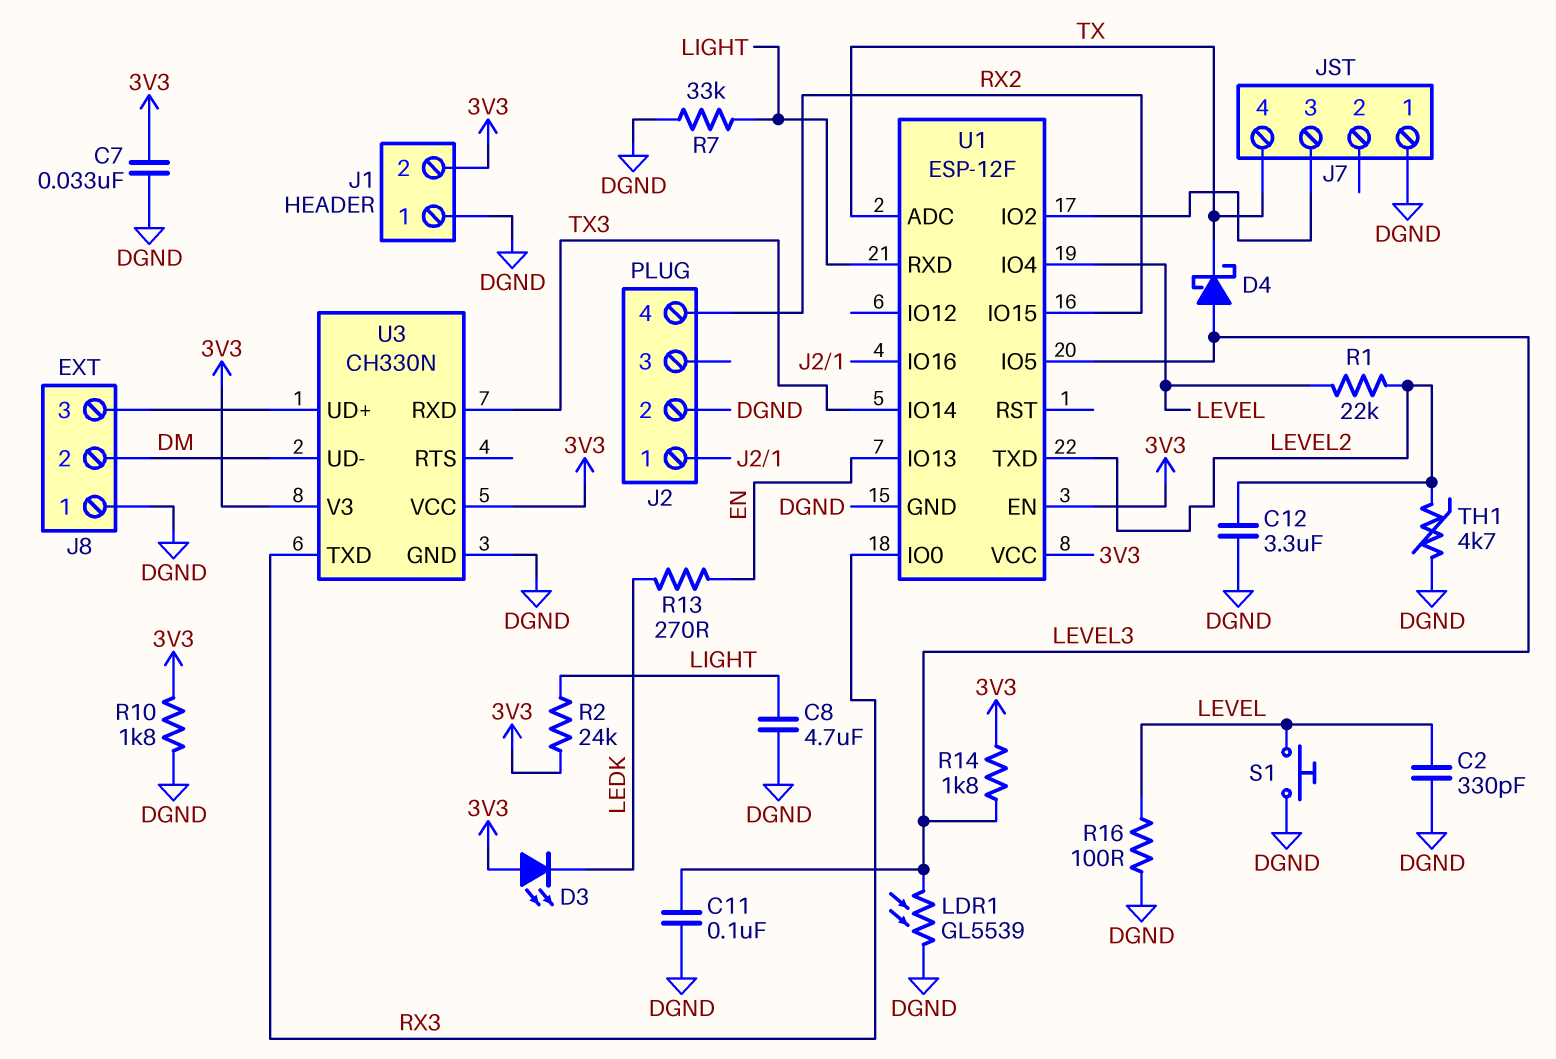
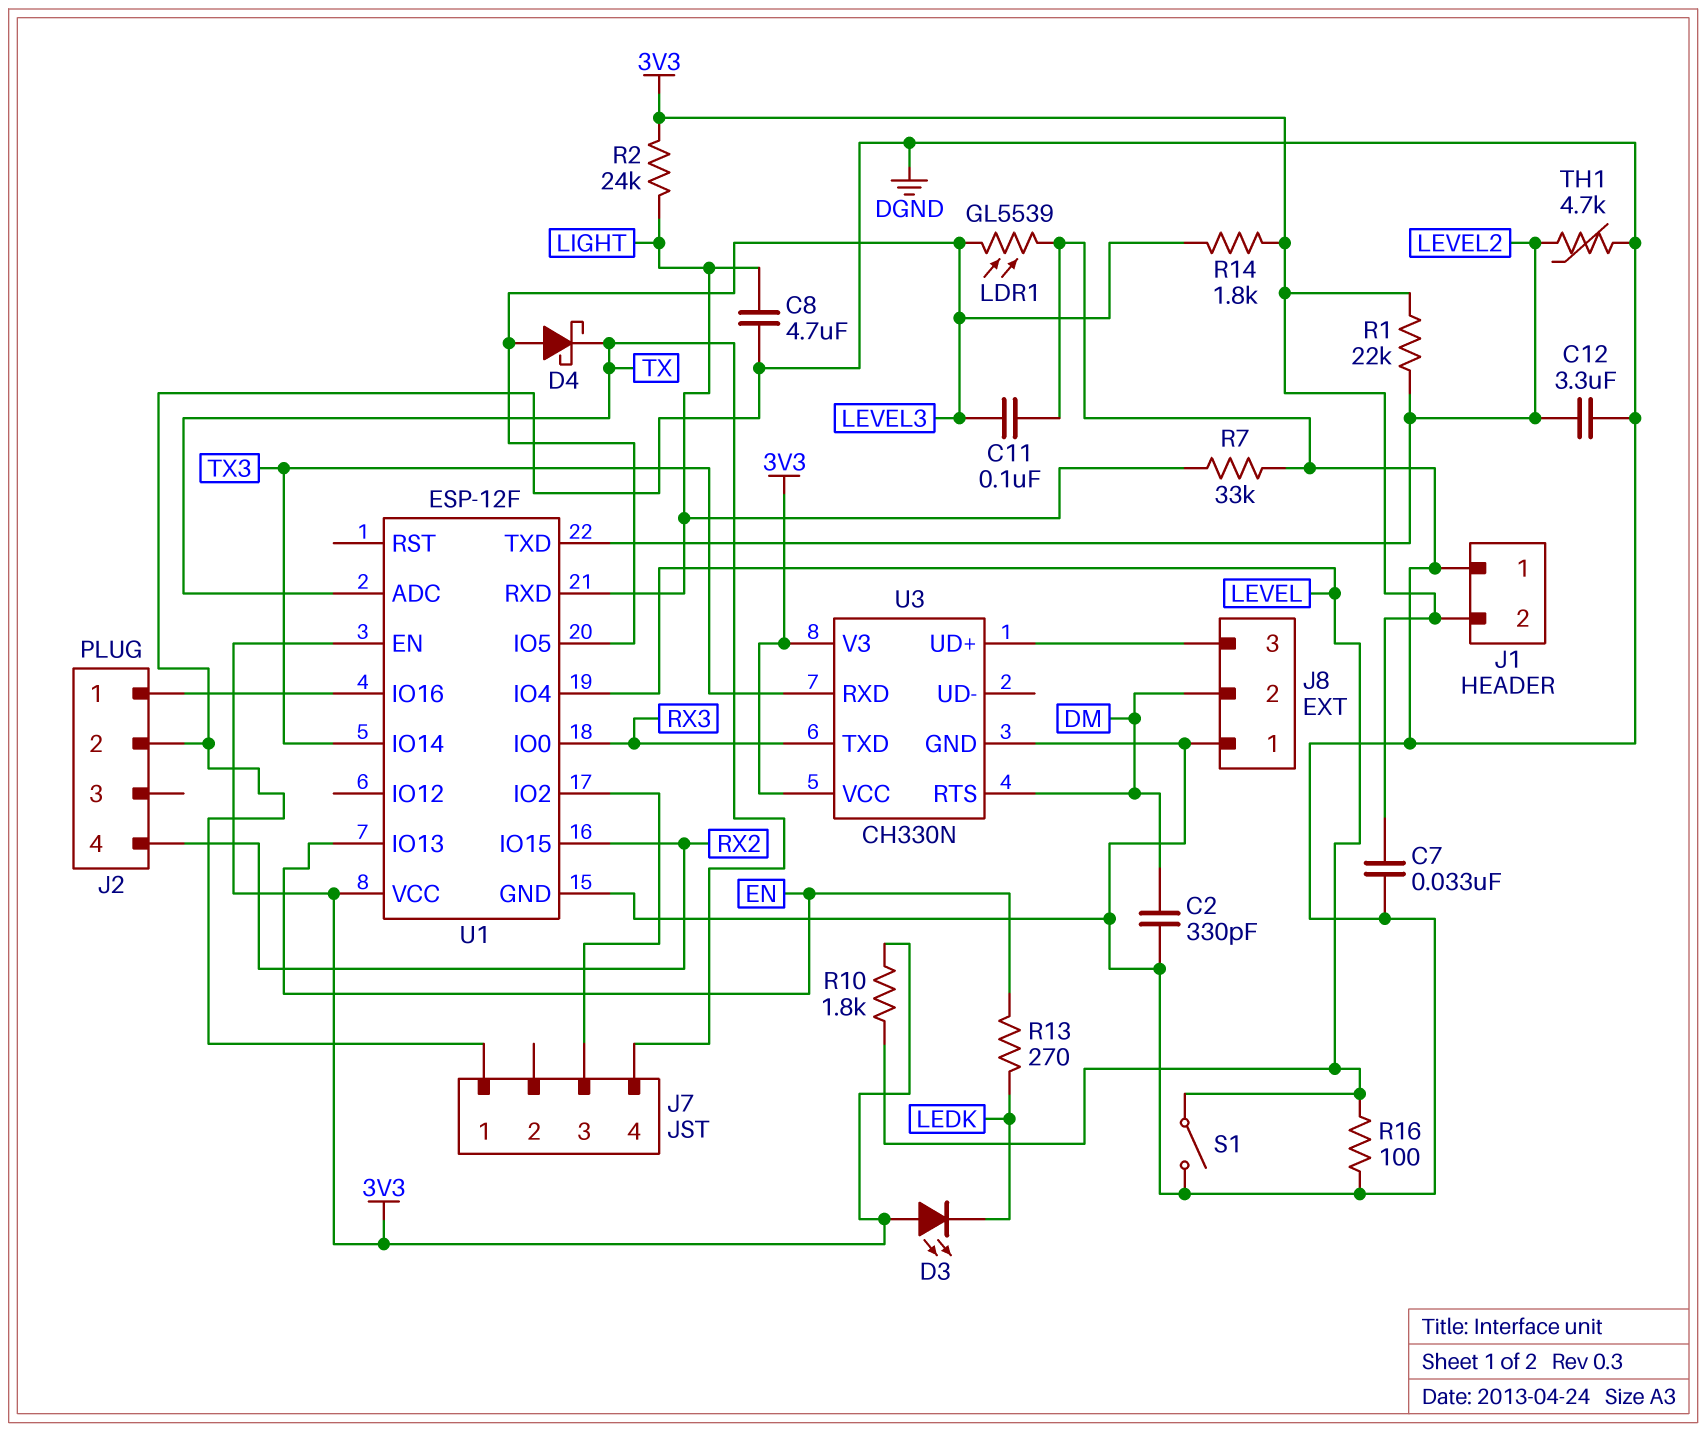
C2: 330pF (DGND, LEVEL) -> 330pF (DGND, DM)
R1: 22k (LEVEL, LEVEL2) -> 22k (3V3, LEVEL2)
R10: 1.8k (3V3, DGND) -> 1.8k (3V3, LEVEL)
S1: button (DGND, LEVEL) -> switch (DGND, LEVEL)
U3 pin RTS: none -> DM
U3 pin UD-: DM -> none

